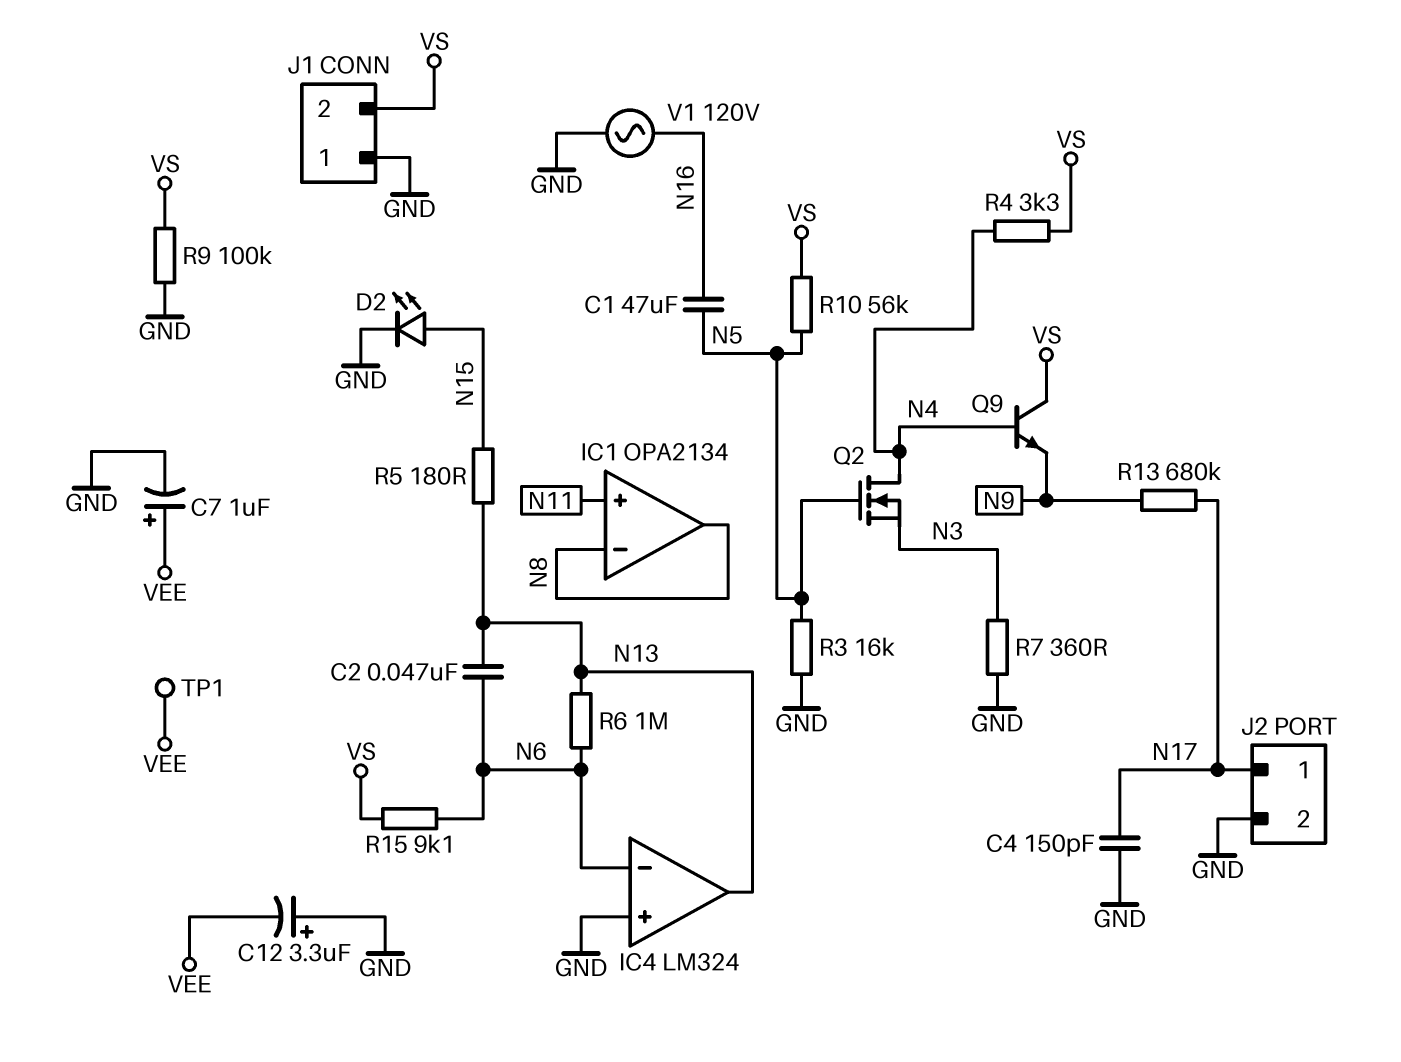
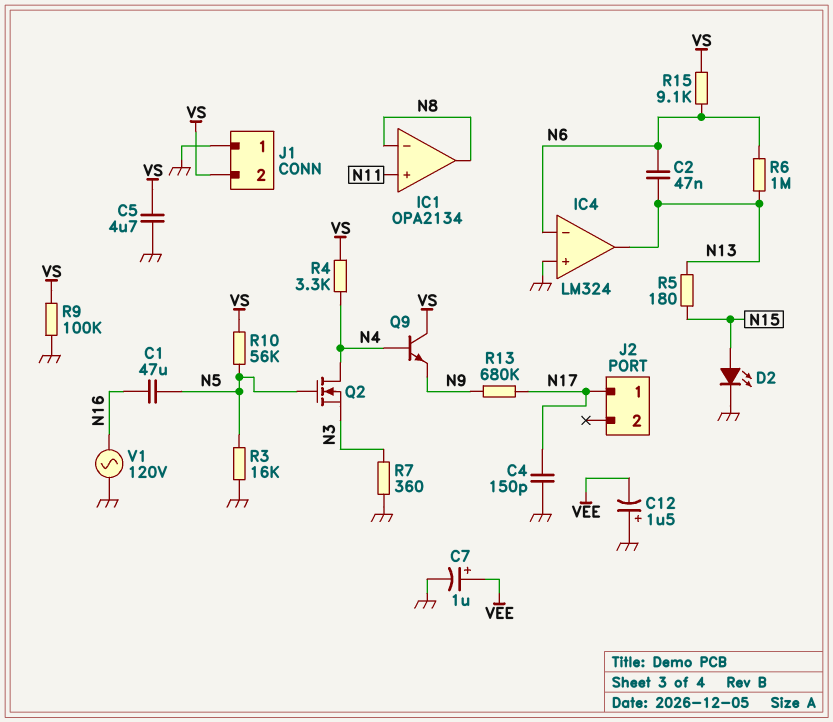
C5: none -> 4.7uF (GND, VS)
C12: 3.3uF (plus GND, minus VEE) -> 1.5uF (plus GND, minus VEE)
J2 pin 2: GND -> none
TP1: test point (VEE) -> none

